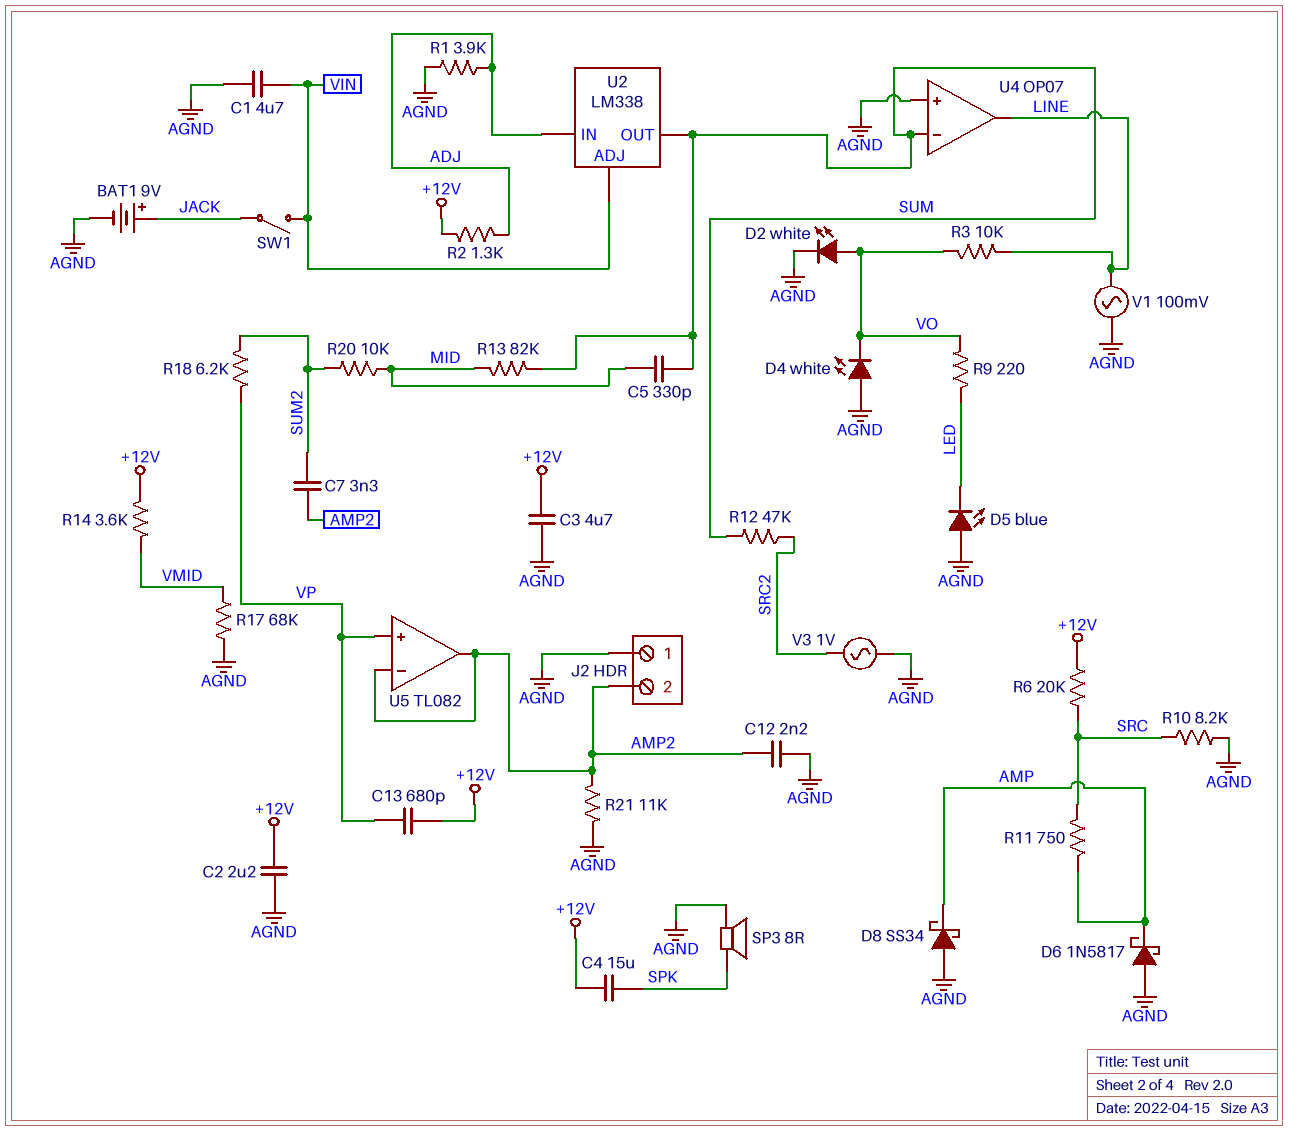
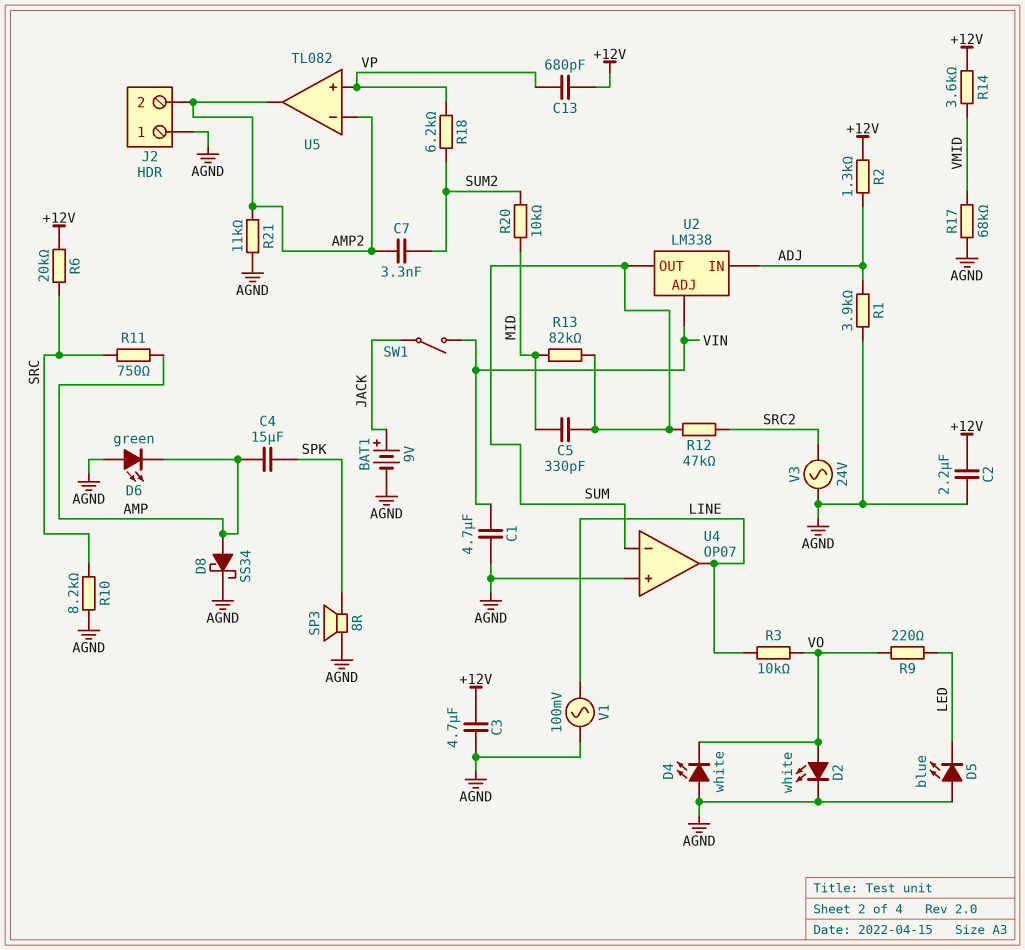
C4: 15uF (+12V, SPK) -> 15uF (AMP, SPK)
C12: 2.2nF (AGND, AMP2) -> none
D6: schottky 1N5817 (A AGND, K AMP) -> LED green (A AGND, K AMP)
D8: schottky SS34 (A AGND, K AMP) -> schottky SS34 (A AMP, K AGND)
V3: AC 1V (AGND, SRC2) -> AC 24V (AGND, SRC2)

